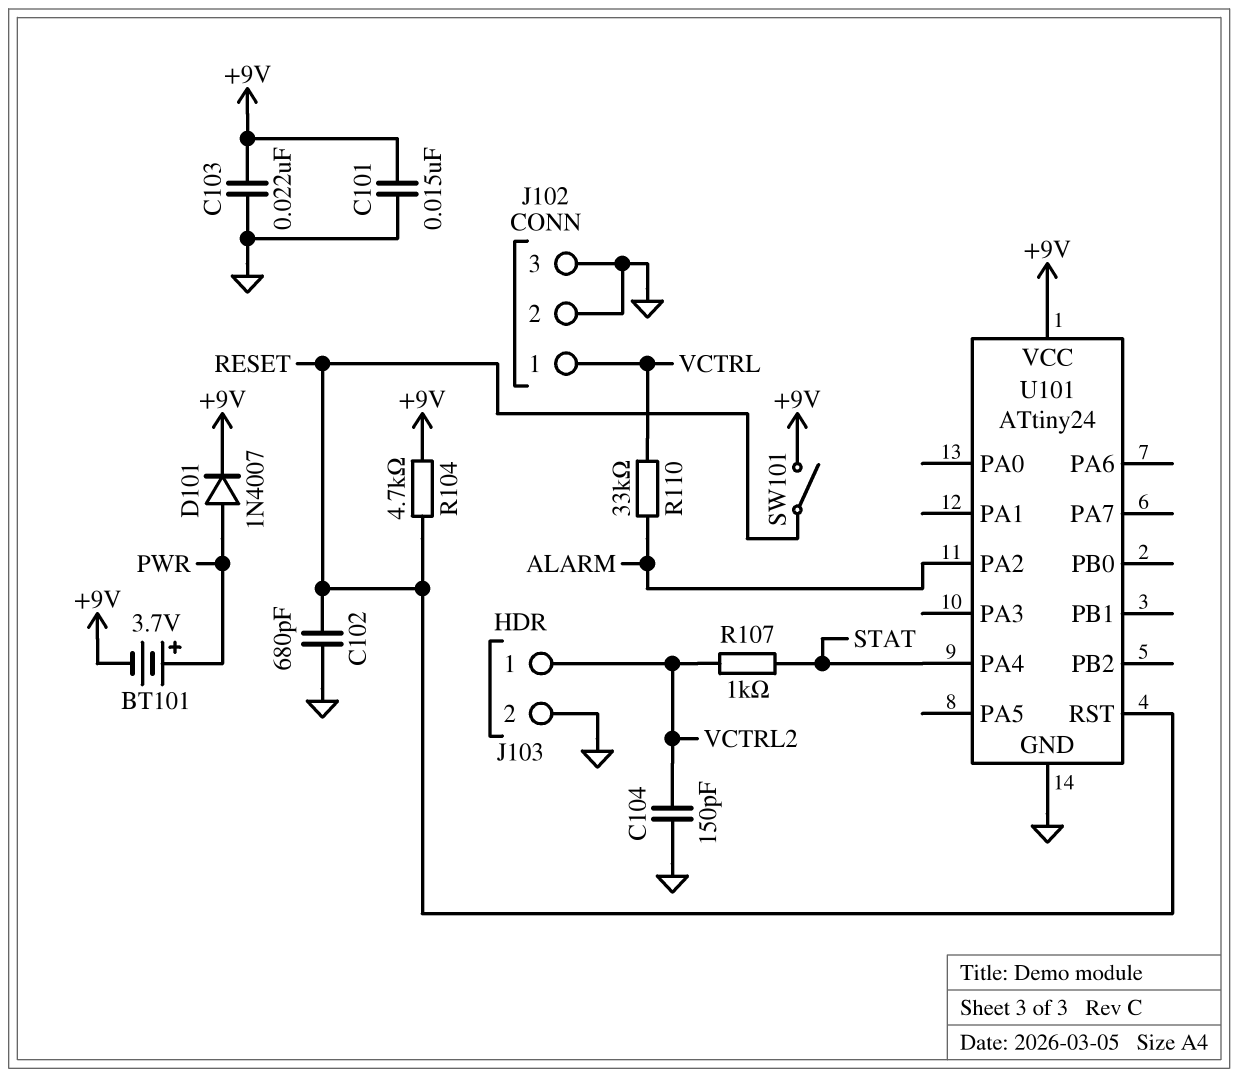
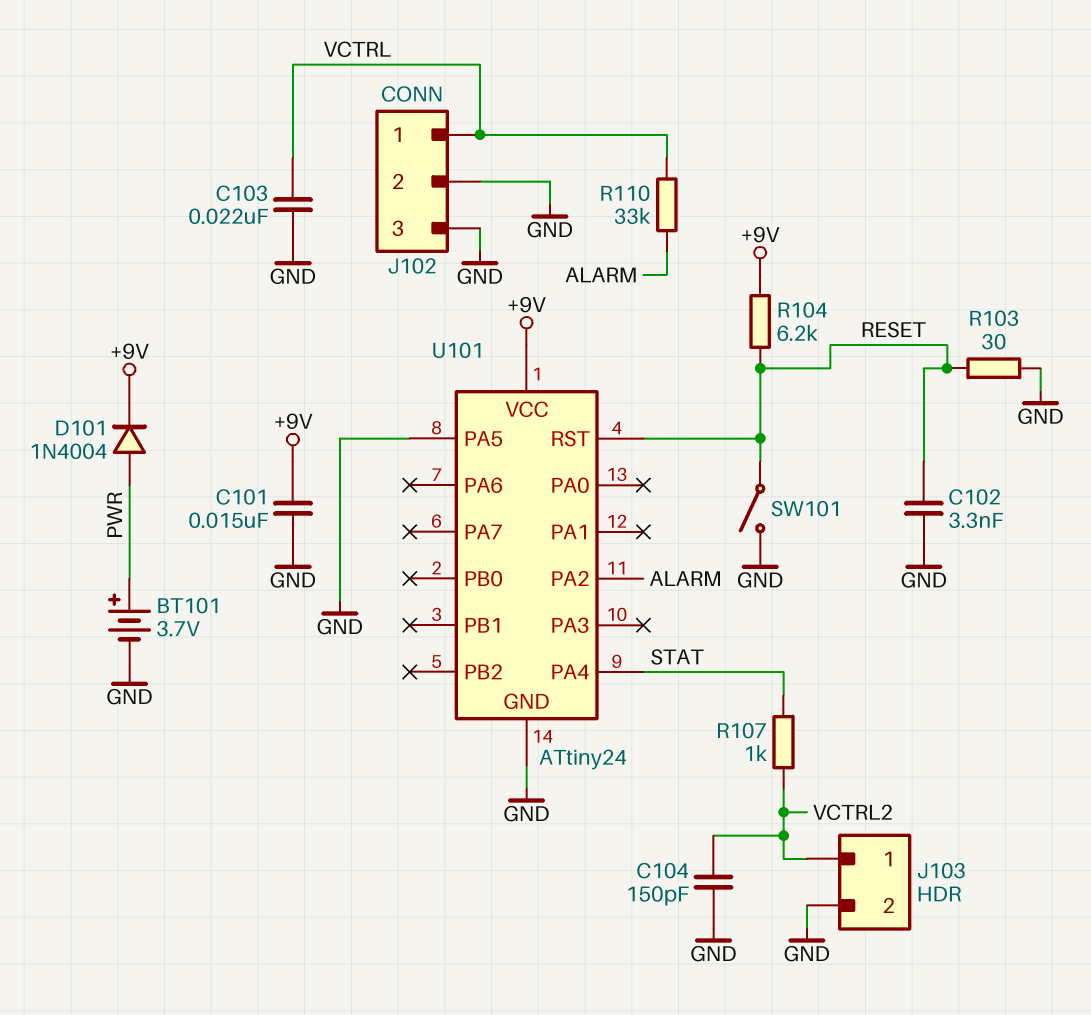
BT101: 3.7V (plus PWR, minus +9V) -> 3.7V (plus PWR, minus GND)
C102: 680pF (GND, RESET) -> 3.3nF (GND, RESET)
C103: 22nF (+9V, GND) -> 22nF (GND, VCTRL)
D101: diode 1N4007 (A PWR, K +9V) -> diode 1N4004 (A PWR, K +9V)
R103: none -> 30 (GND, RESET)
R104: 4.7k (+9V, RESET) -> 6.2k (+9V, RESET)
SW101: switch (+9V, RESET) -> switch (GND, RESET)
U101 pin PA5: none -> GND

